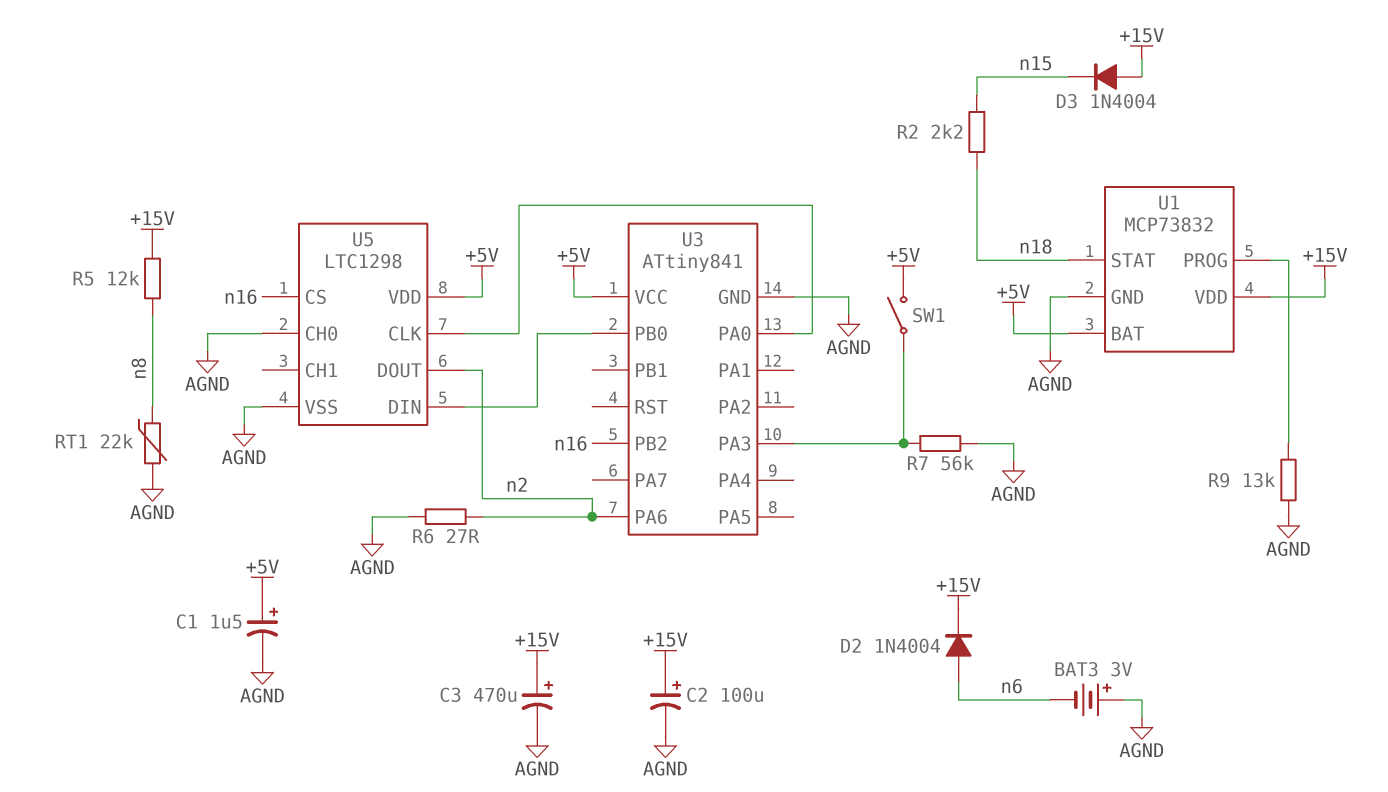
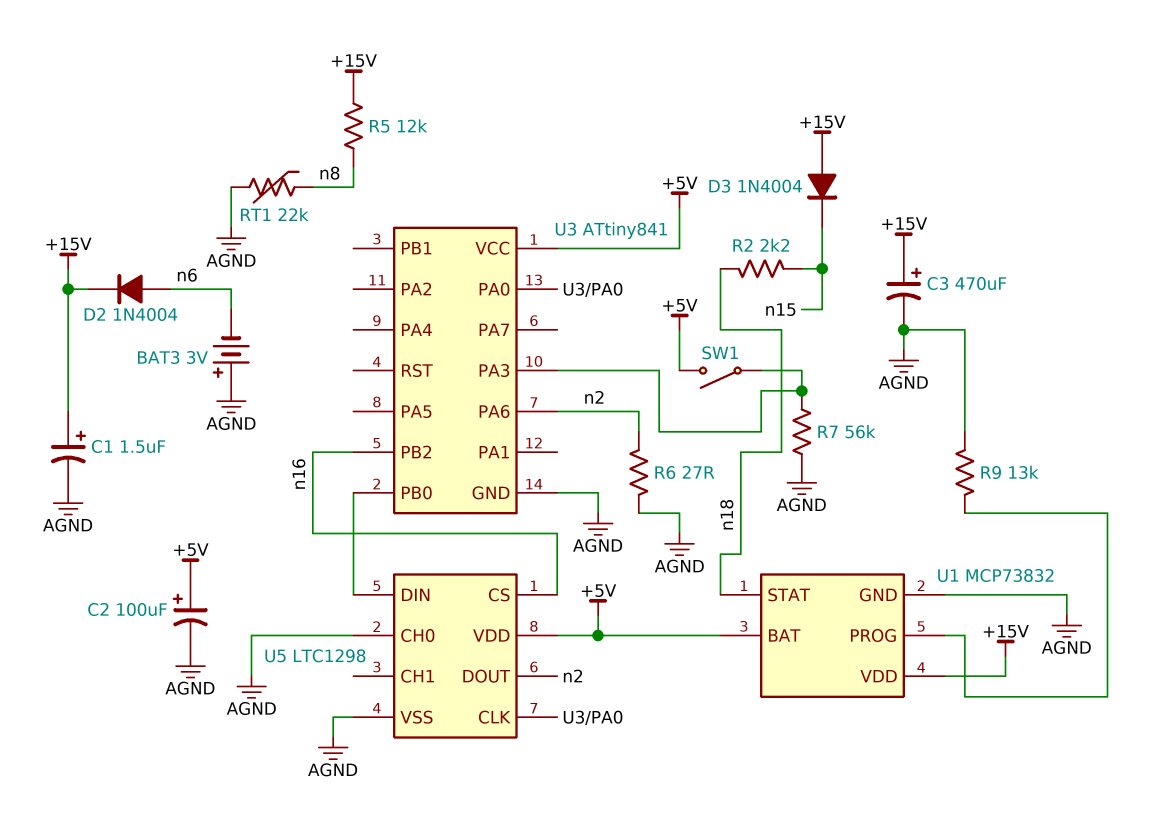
C1: 1.5uF (plus +5V, minus AGND) -> 1.5uF (plus +15V, minus AGND)
C2: 100uF (plus +15V, minus AGND) -> 100uF (plus +5V, minus AGND)

